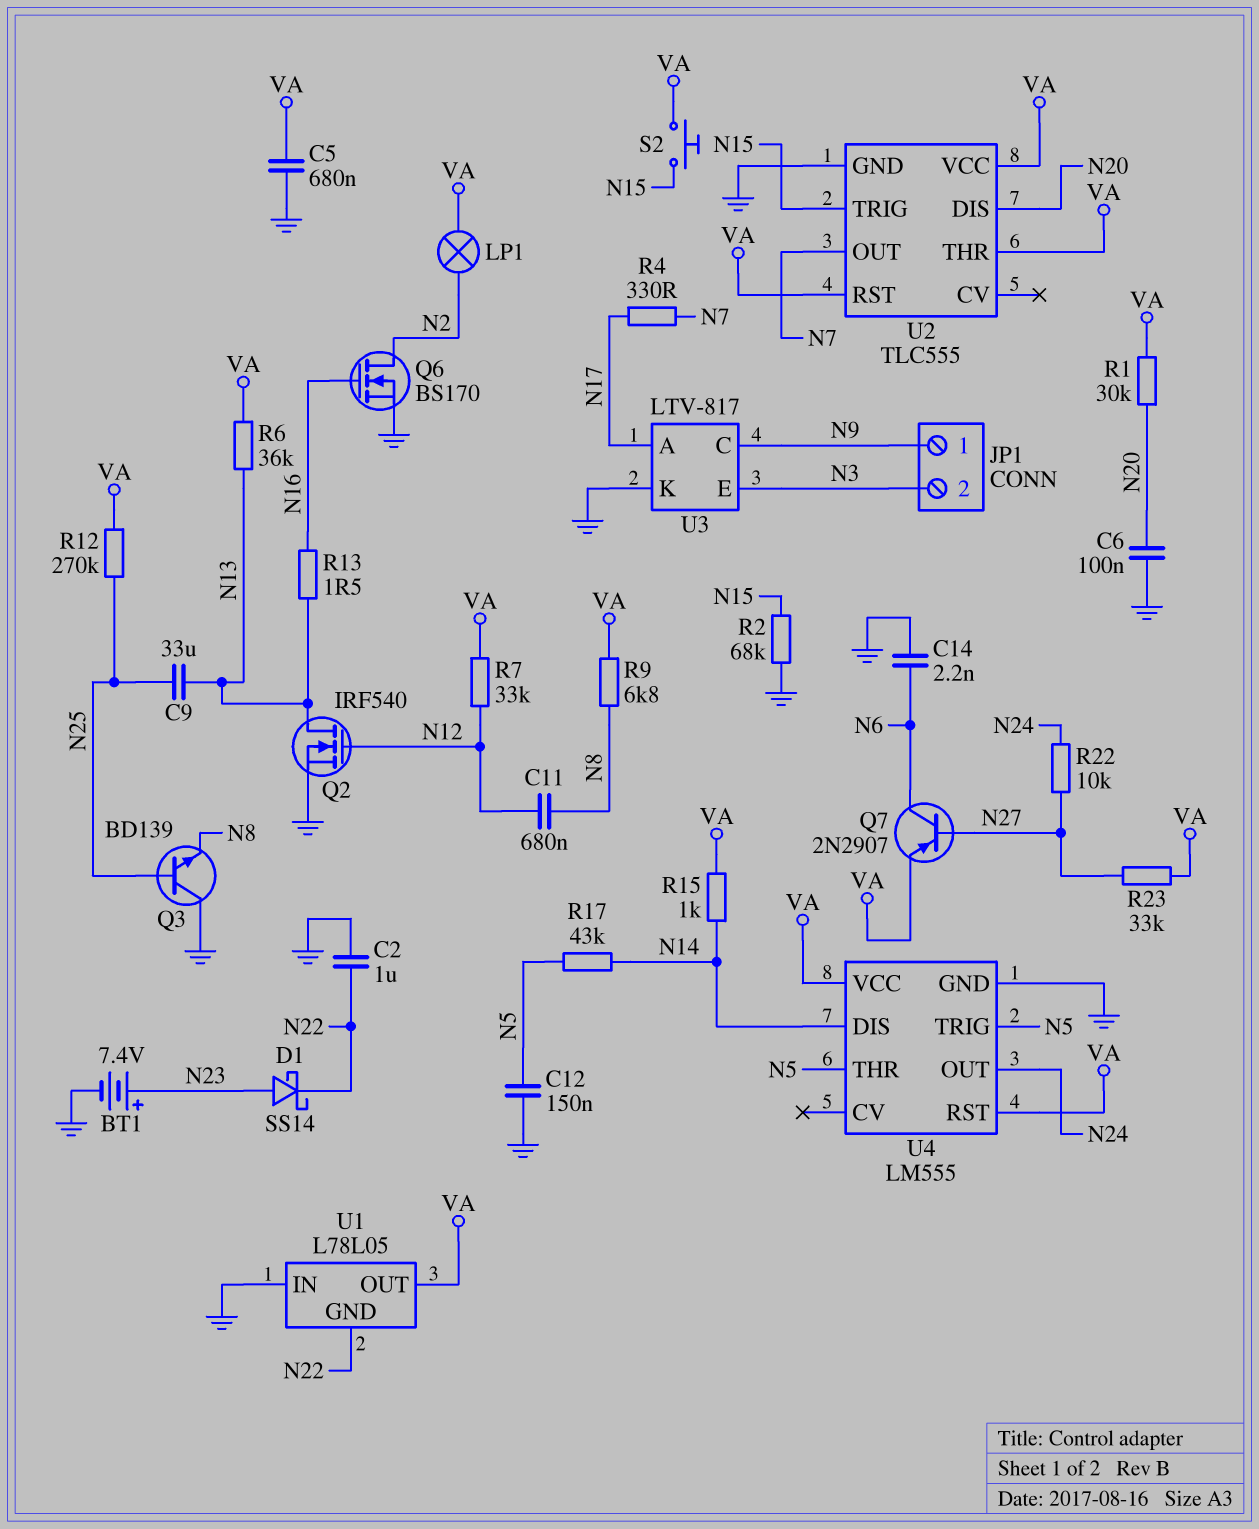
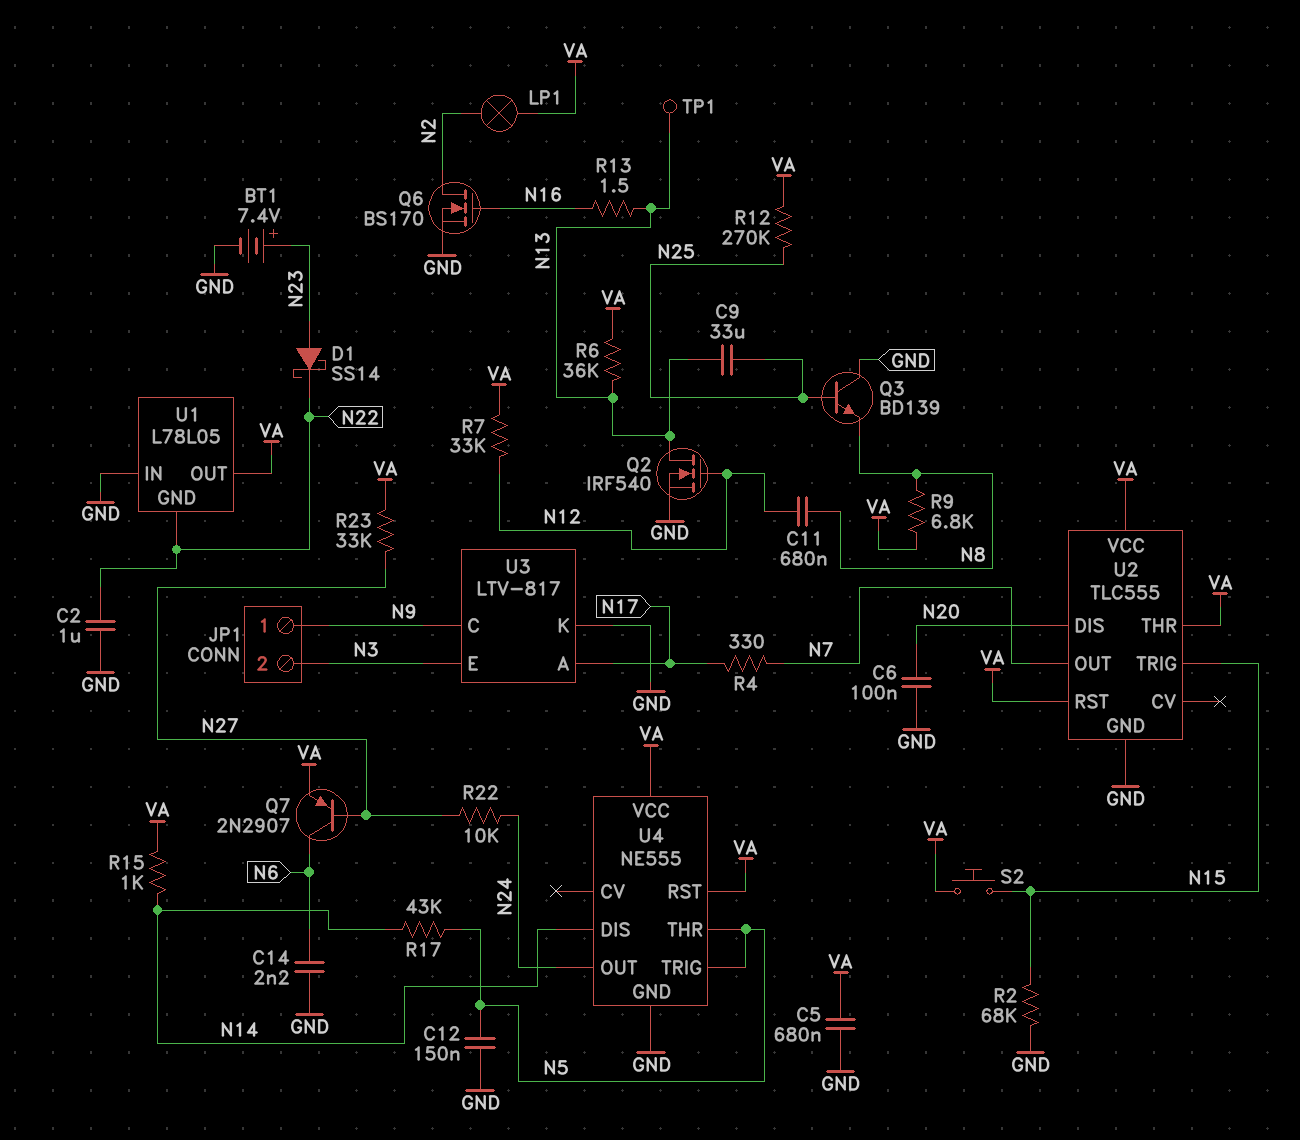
R1: 30k (N20, VA) -> none
TP1: none -> test point (N13)
U4: LM555 -> NE555

